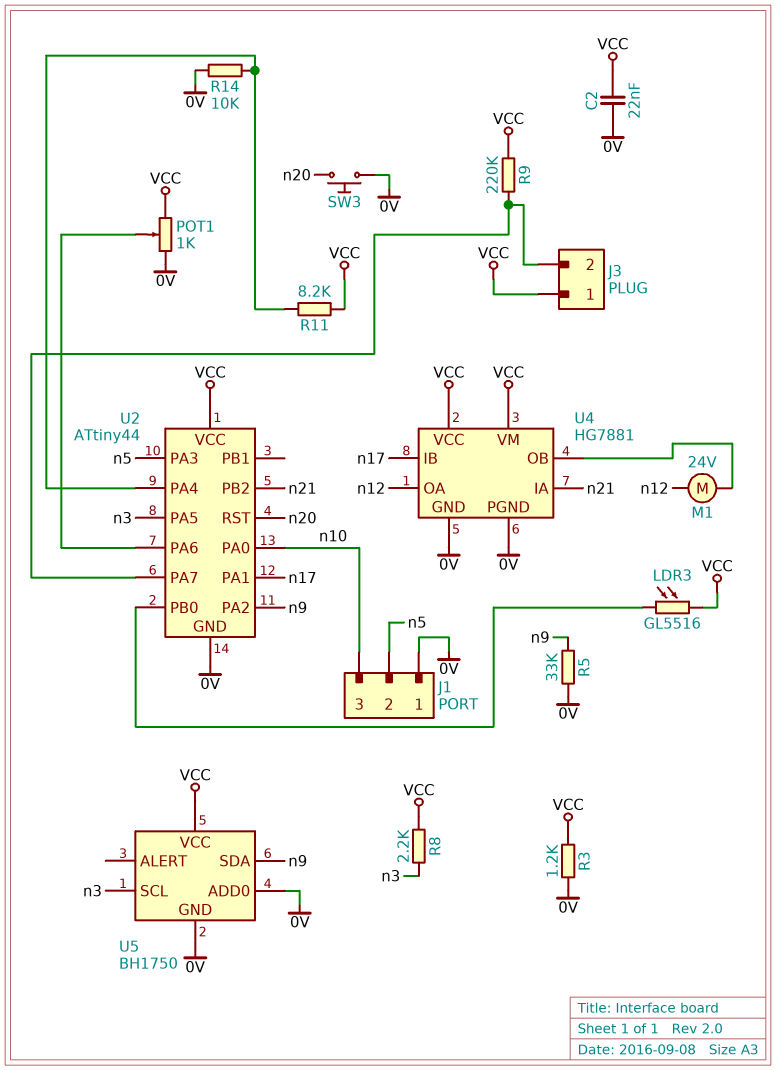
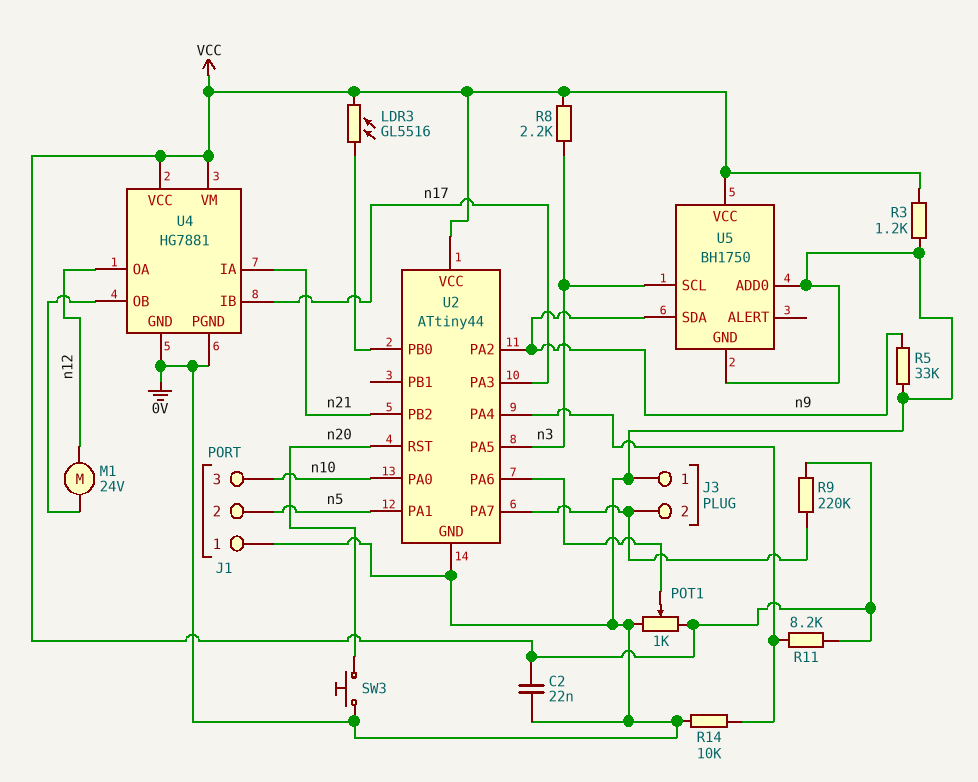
J3 pin 1: VCC -> 0V
U2 pin PA1: n17 -> n5
U2 pin PA3: n5 -> n17

